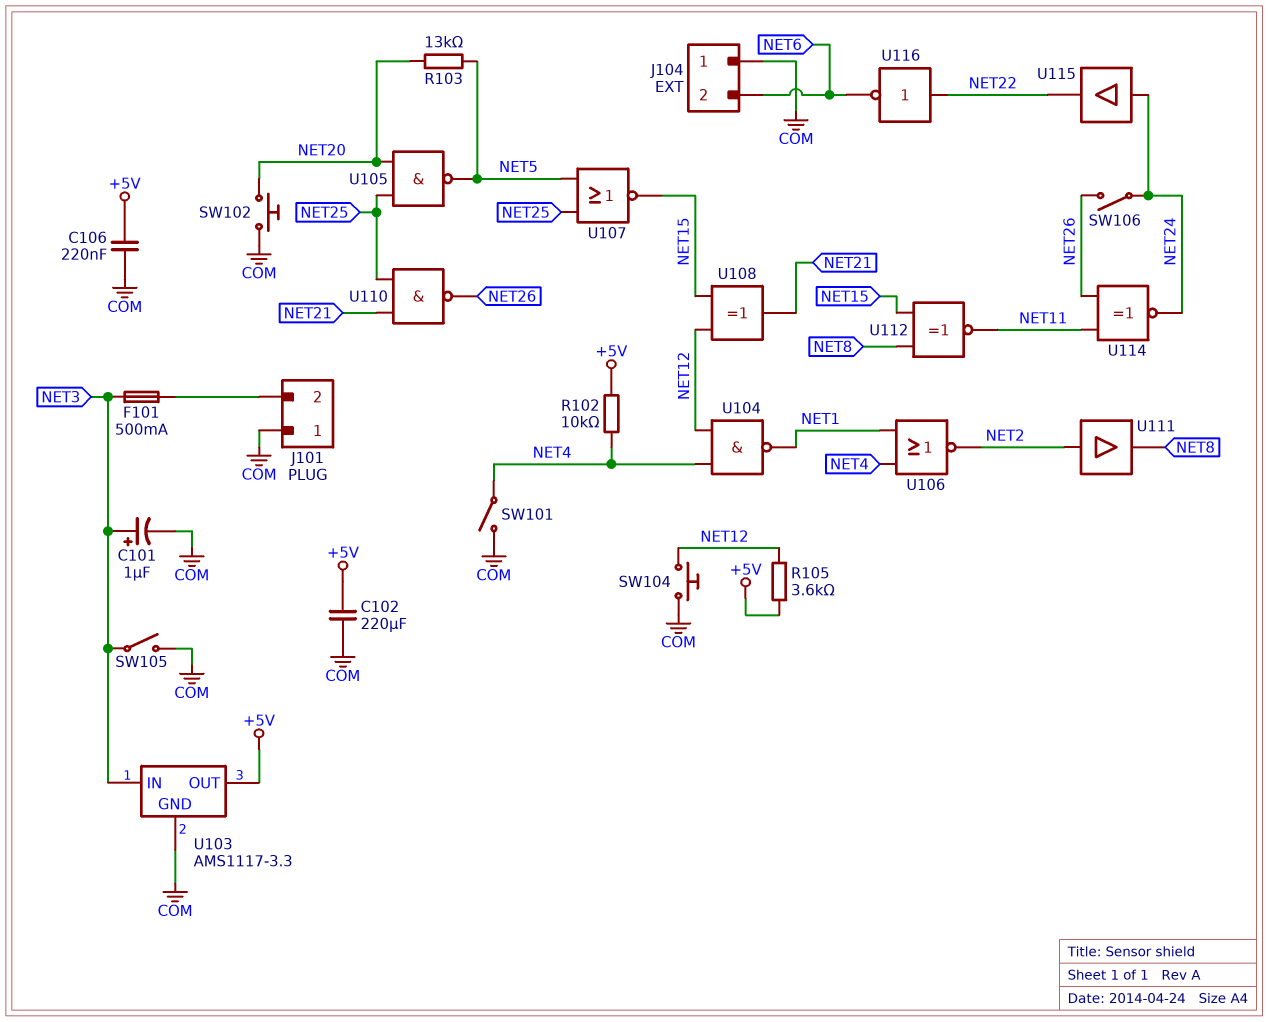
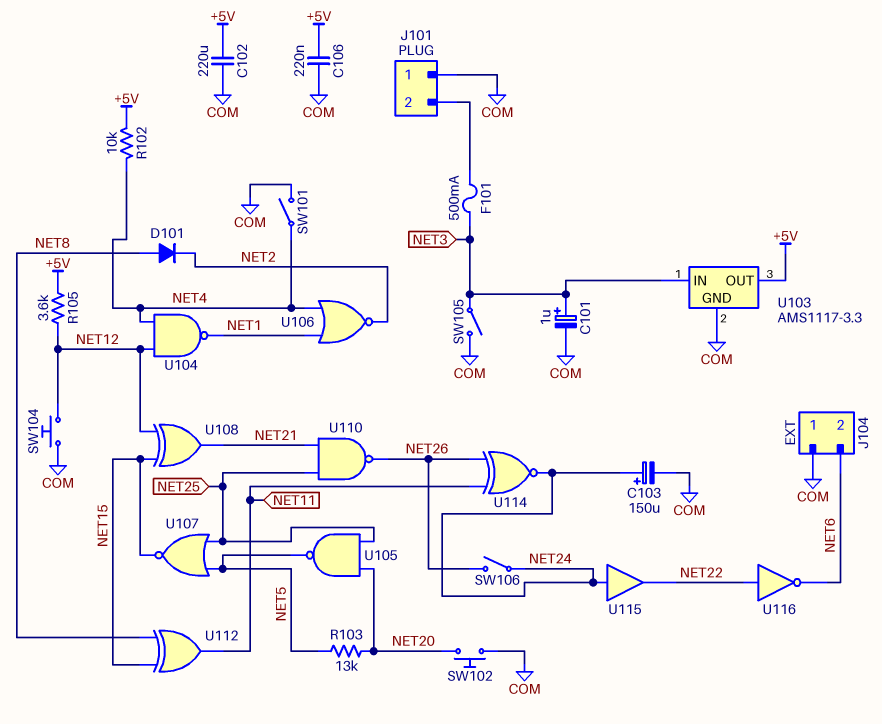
C103: none -> 150uF (plus NET24, minus COM)
D101: none -> diode (A NET8, K NET2)
U111: buffer (in NET2, out NET8) -> none
U112: XNOR (in NET8, in NET15, out NET11) -> XOR (in NET8, in NET15, out NET11)

